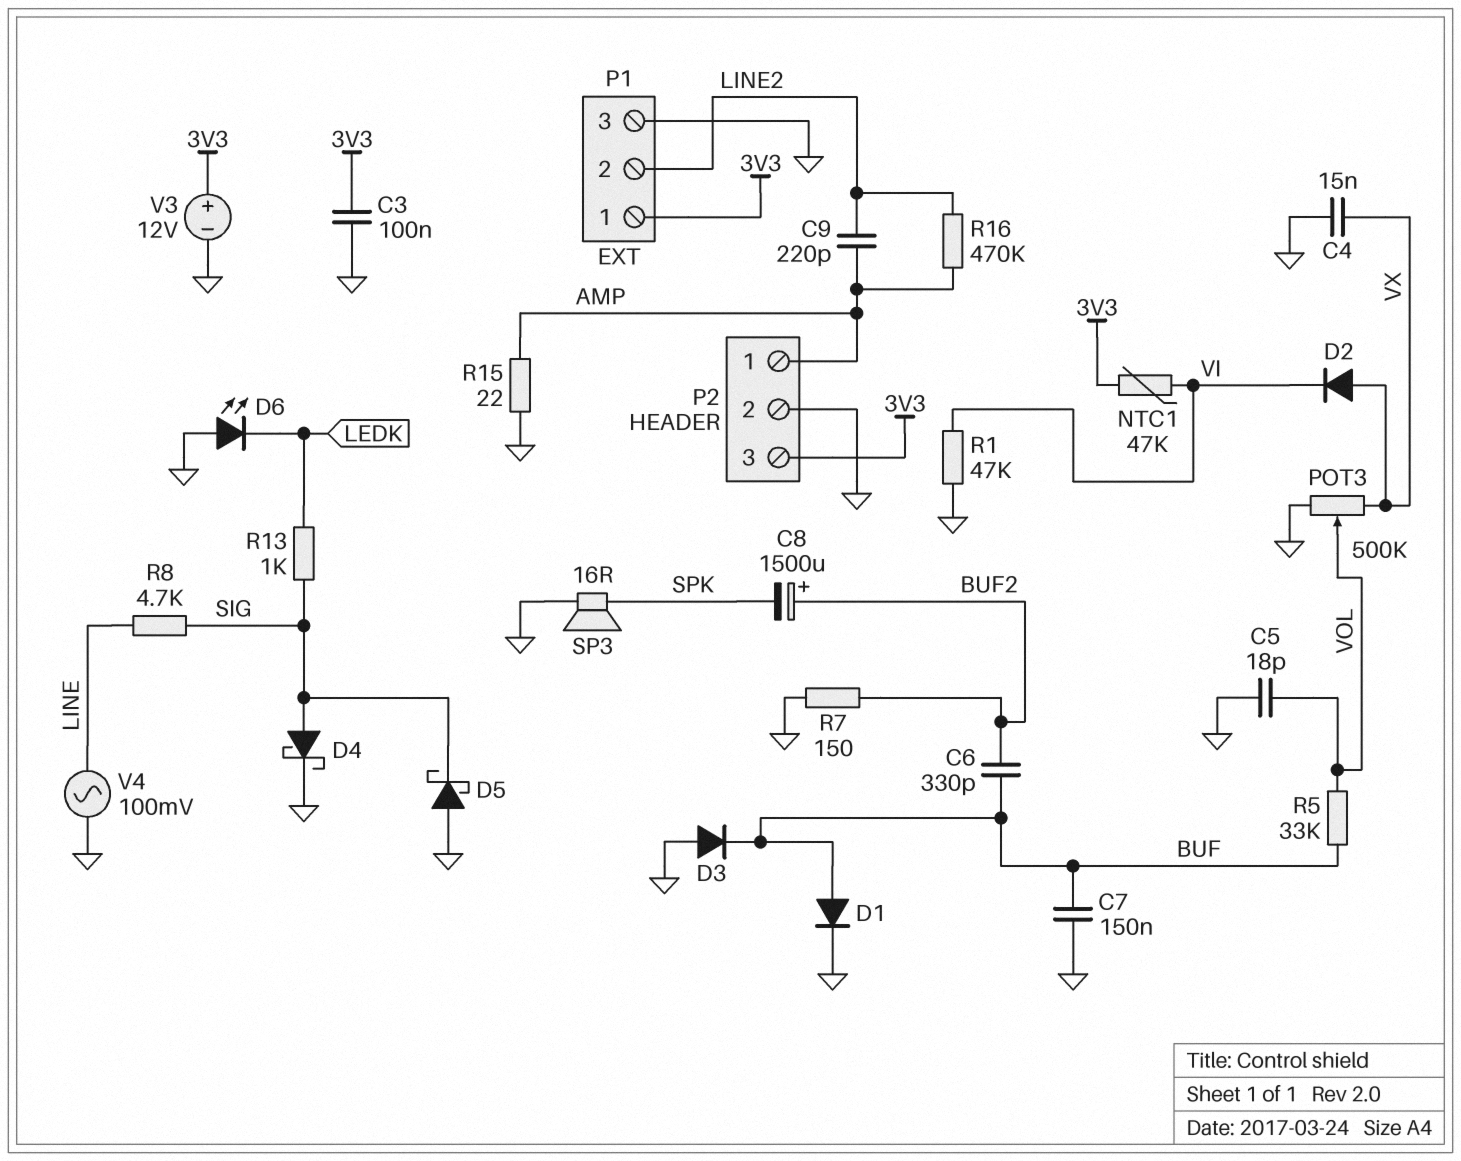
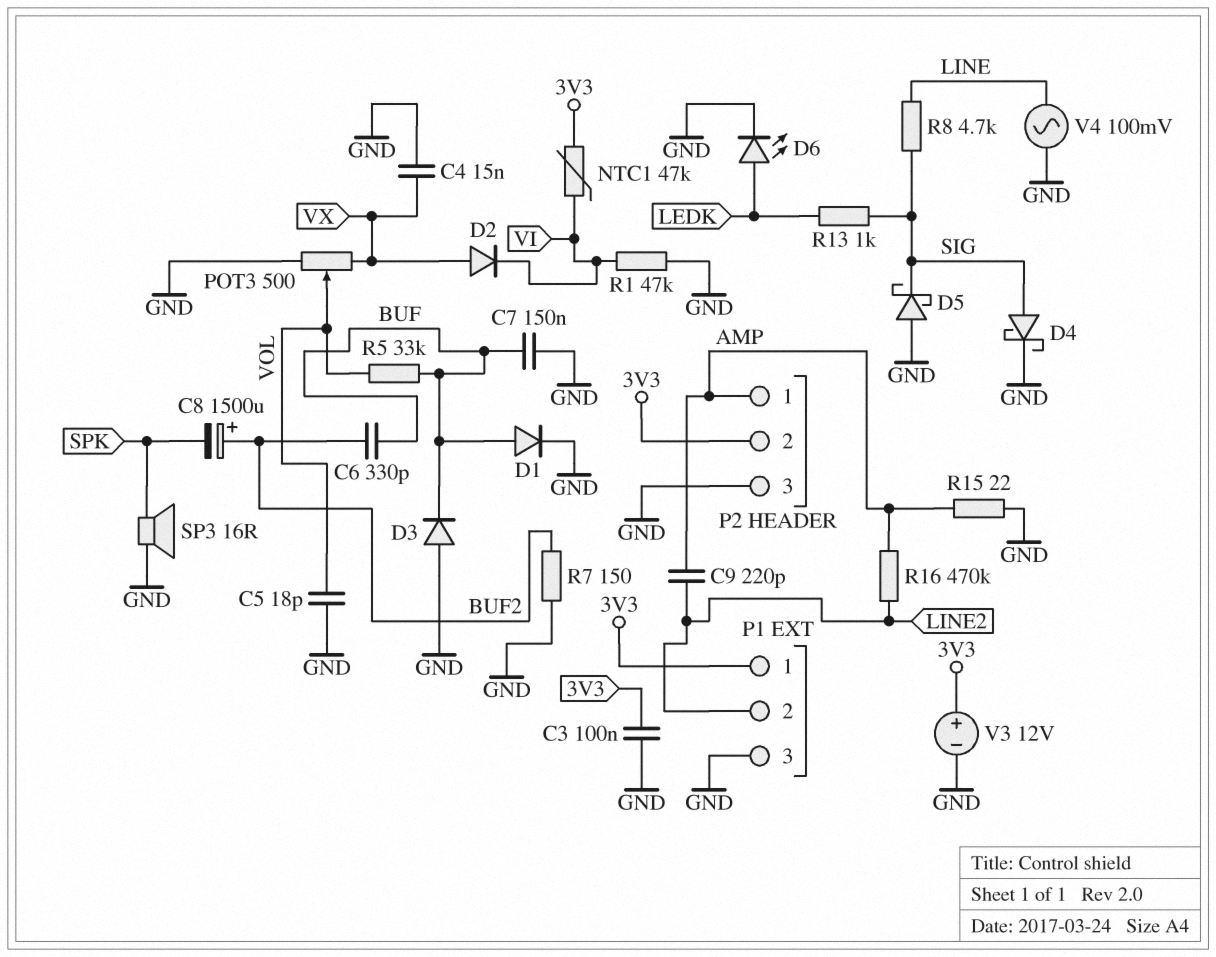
D6: LED (A GND, K LEDK) -> LED (A LEDK, K GND)
P2 pin 2: GND -> 3V3
P2 pin 3: 3V3 -> GND
POT3: 500k (GND, VX, wiper VOL) -> 500 (GND, VX, wiper VOL)

